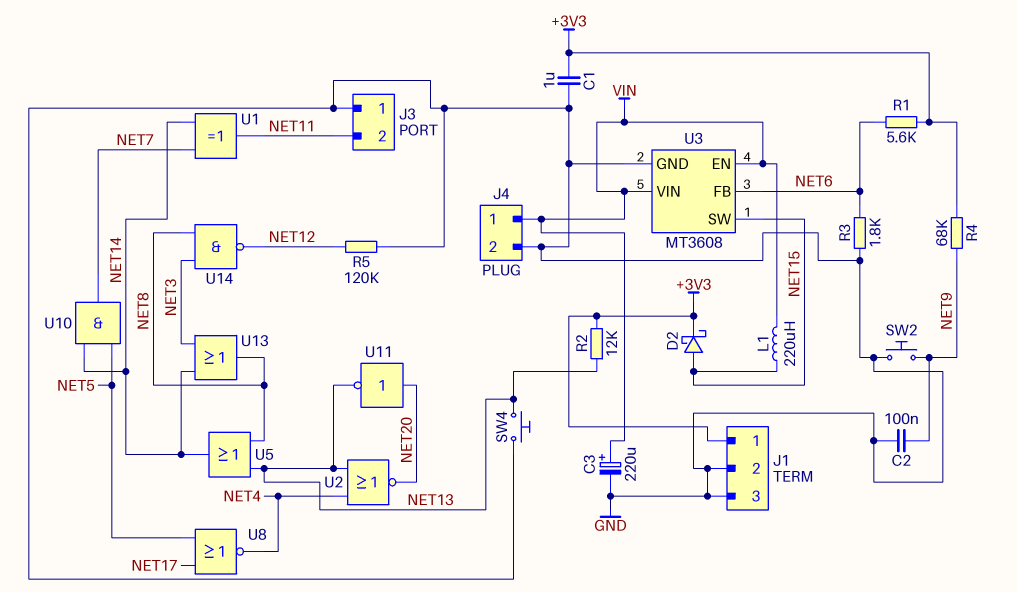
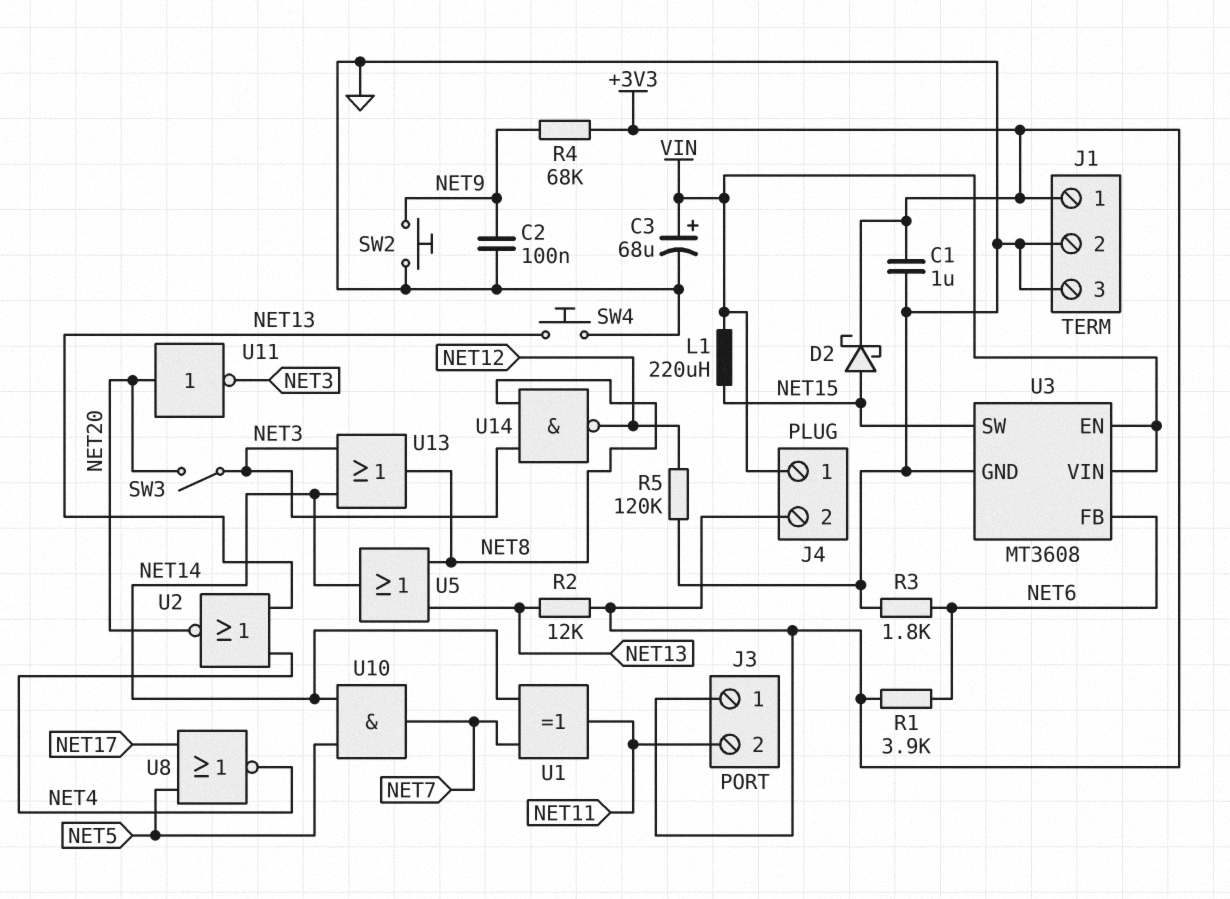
C3: 220uF (plus VIN, minus GND) -> 68uF (plus VIN, minus GND)
J3 pin 1: GND -> +3V3
J4 pin 2: GND -> +3V3
R1: 5.6k (+3V3, NET6) -> 3.9k (+3V3, NET6)
SW3: none -> switch (NET3, NET20)
U11: NOT (in NET20, out NET13) -> NOT (in NET20, out NET3)

